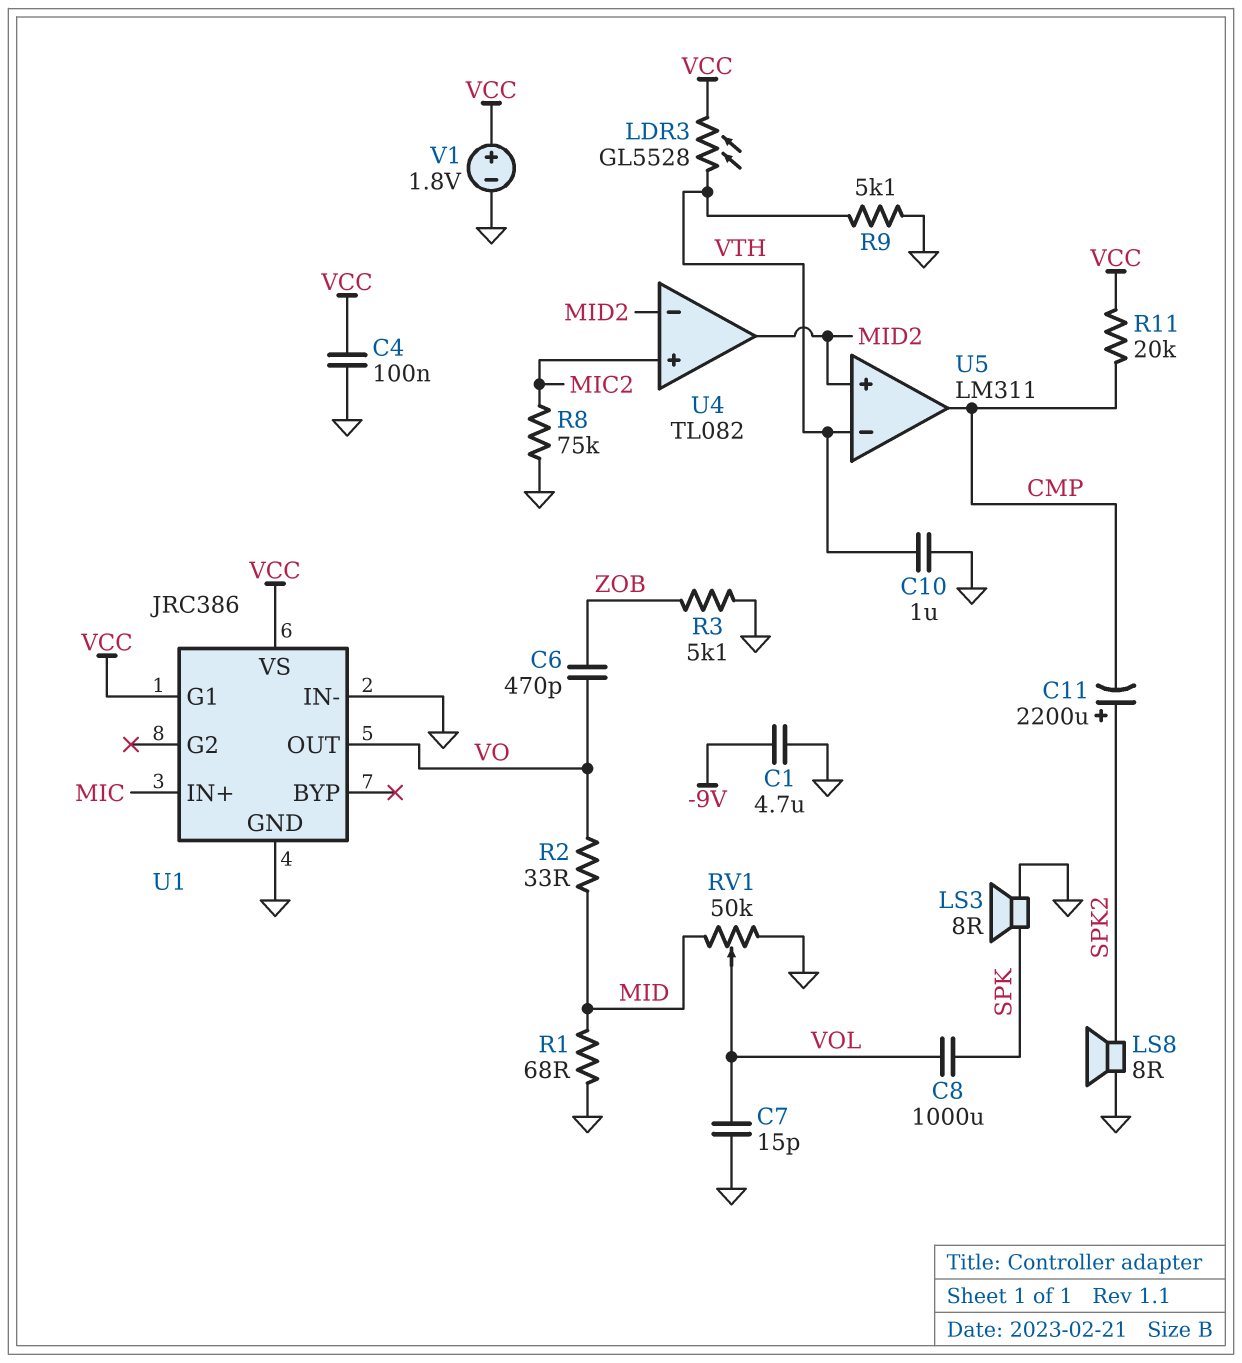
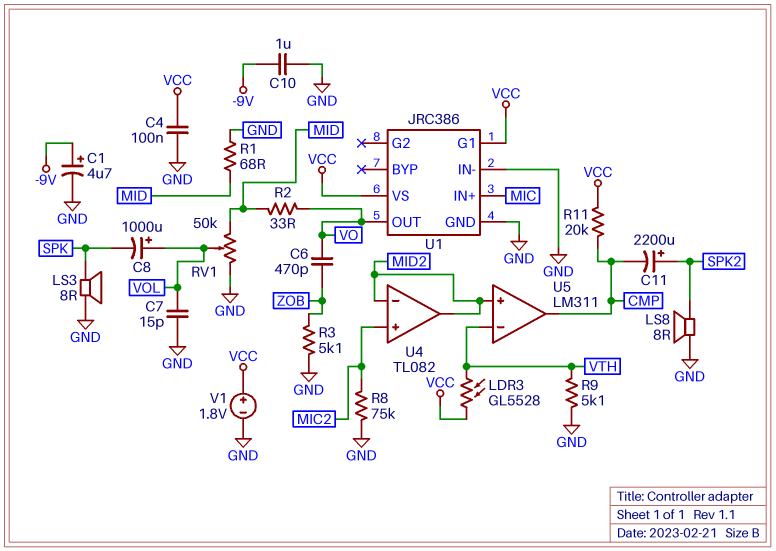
C1: 4.7uF (-9V, GND) -> 4.7uF (plus -9V, minus GND)
C8: 1000uF (SPK, VOL) -> 1000uF (plus VOL, minus SPK)
C10: 1uF (GND, VTH) -> 1uF (-9V, GND)

